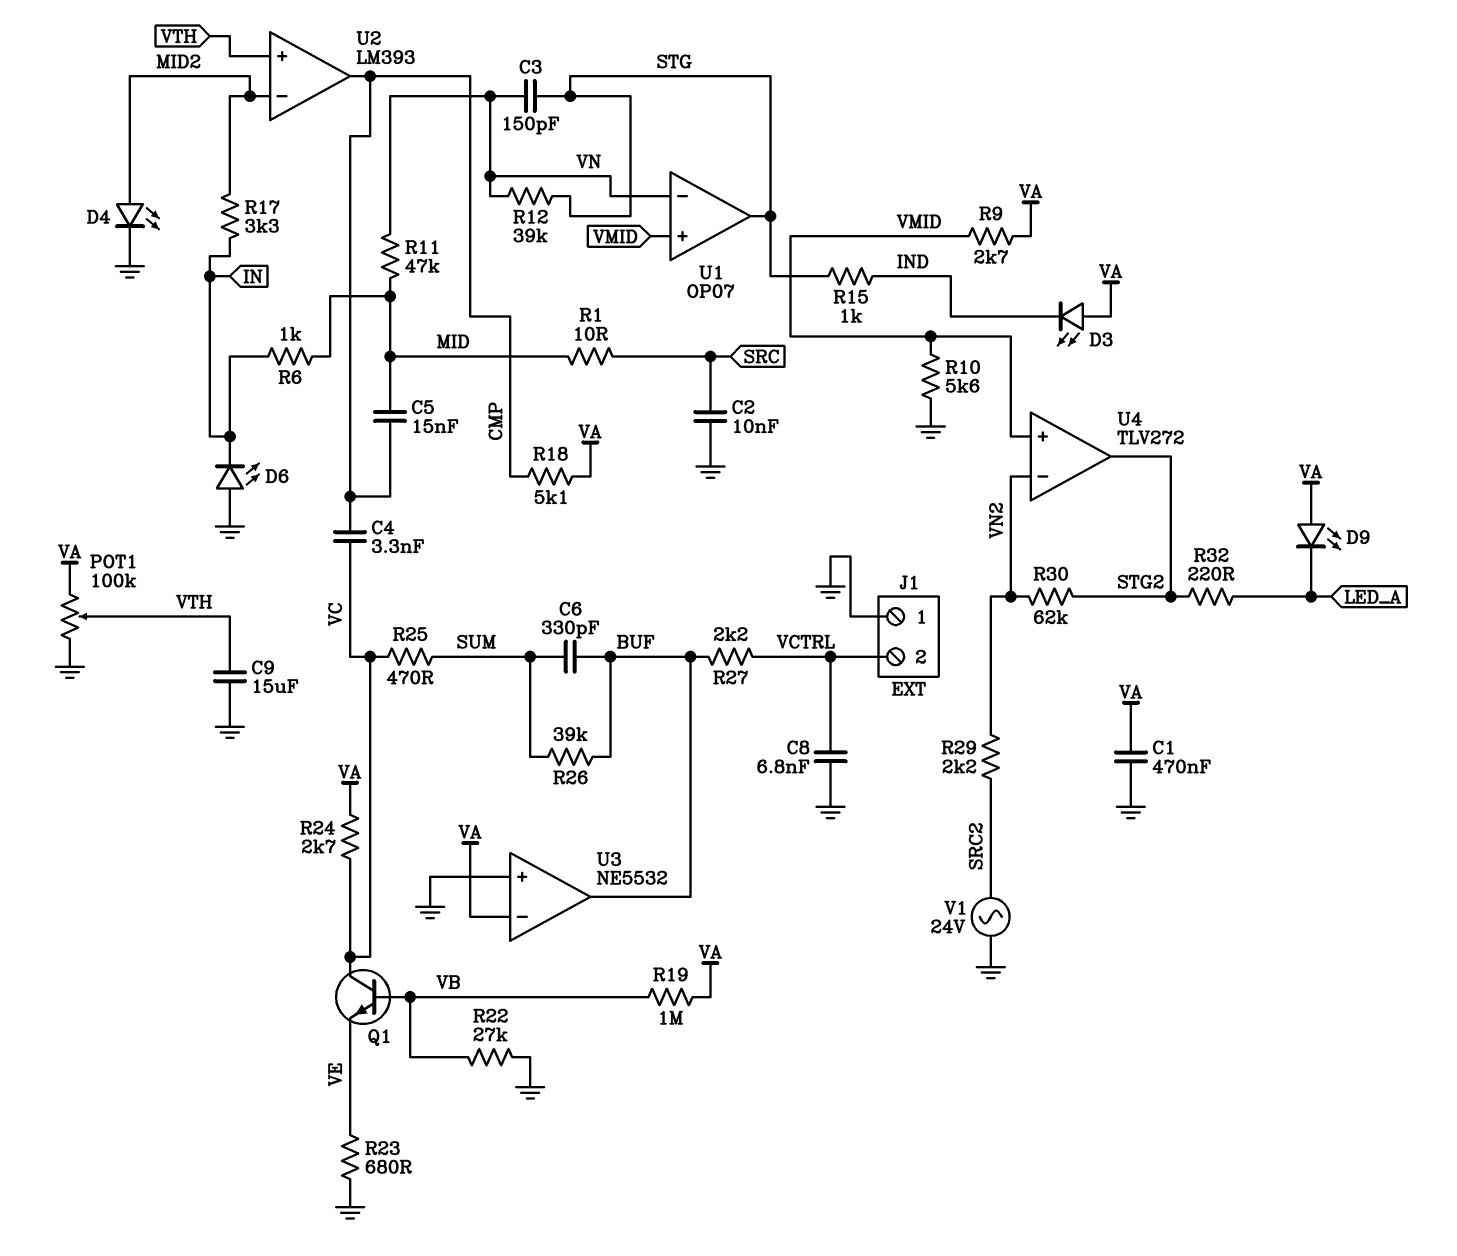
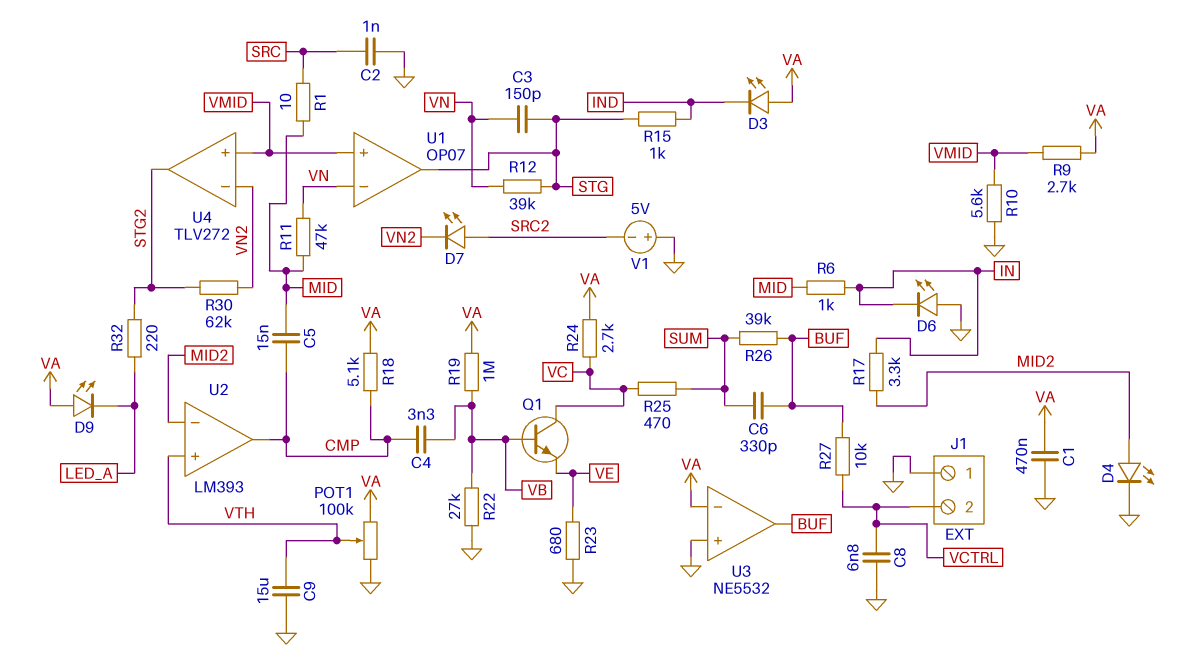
C2: 10nF (GND, SRC) -> 1nF (GND, SRC)
C4: 3.3nF (CMP, VC) -> 3.3nF (CMP, VB)
D7: none -> LED (A SRC2, K VN2)
R27: 2.2k (BUF, VCTRL) -> 10k (BUF, VCTRL)
R29: 2.2k (SRC2, VN2) -> none
V1: AC 24V (GND, SRC2) -> 5V (plus GND, minus SRC2)

